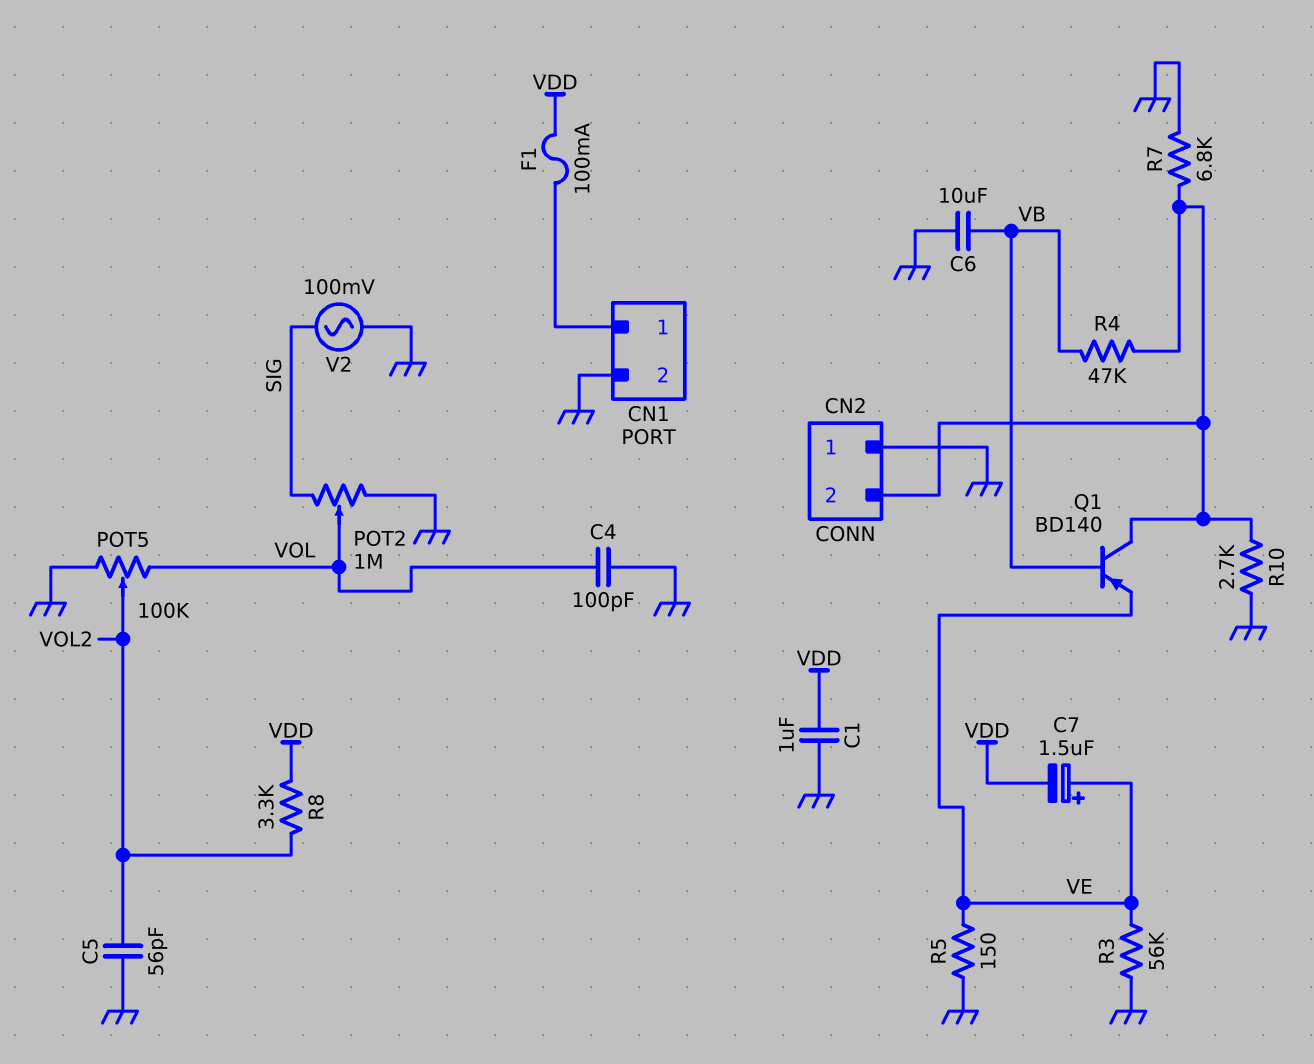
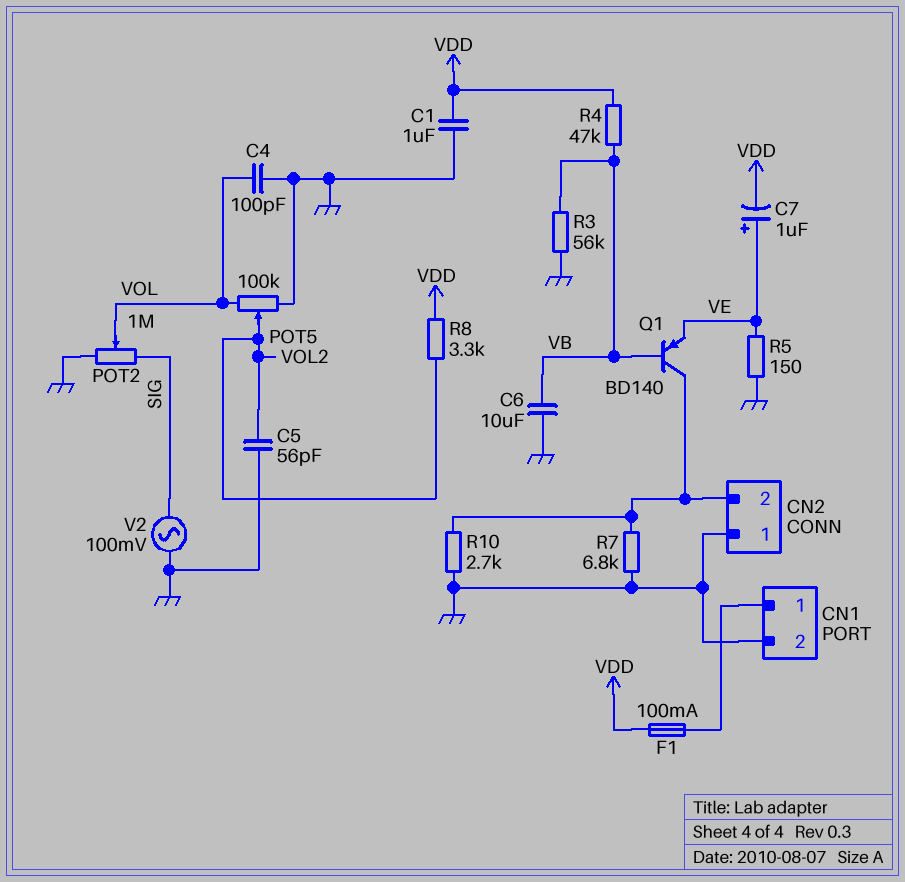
C7: 1.5uF (plus VE, minus VDD) -> 1uF (plus VE, minus VDD)
R3: 56k (GND, VE) -> 56k (GND, VB)
R4: 47k (CN2/2, VB) -> 47k (VB, VDD)

